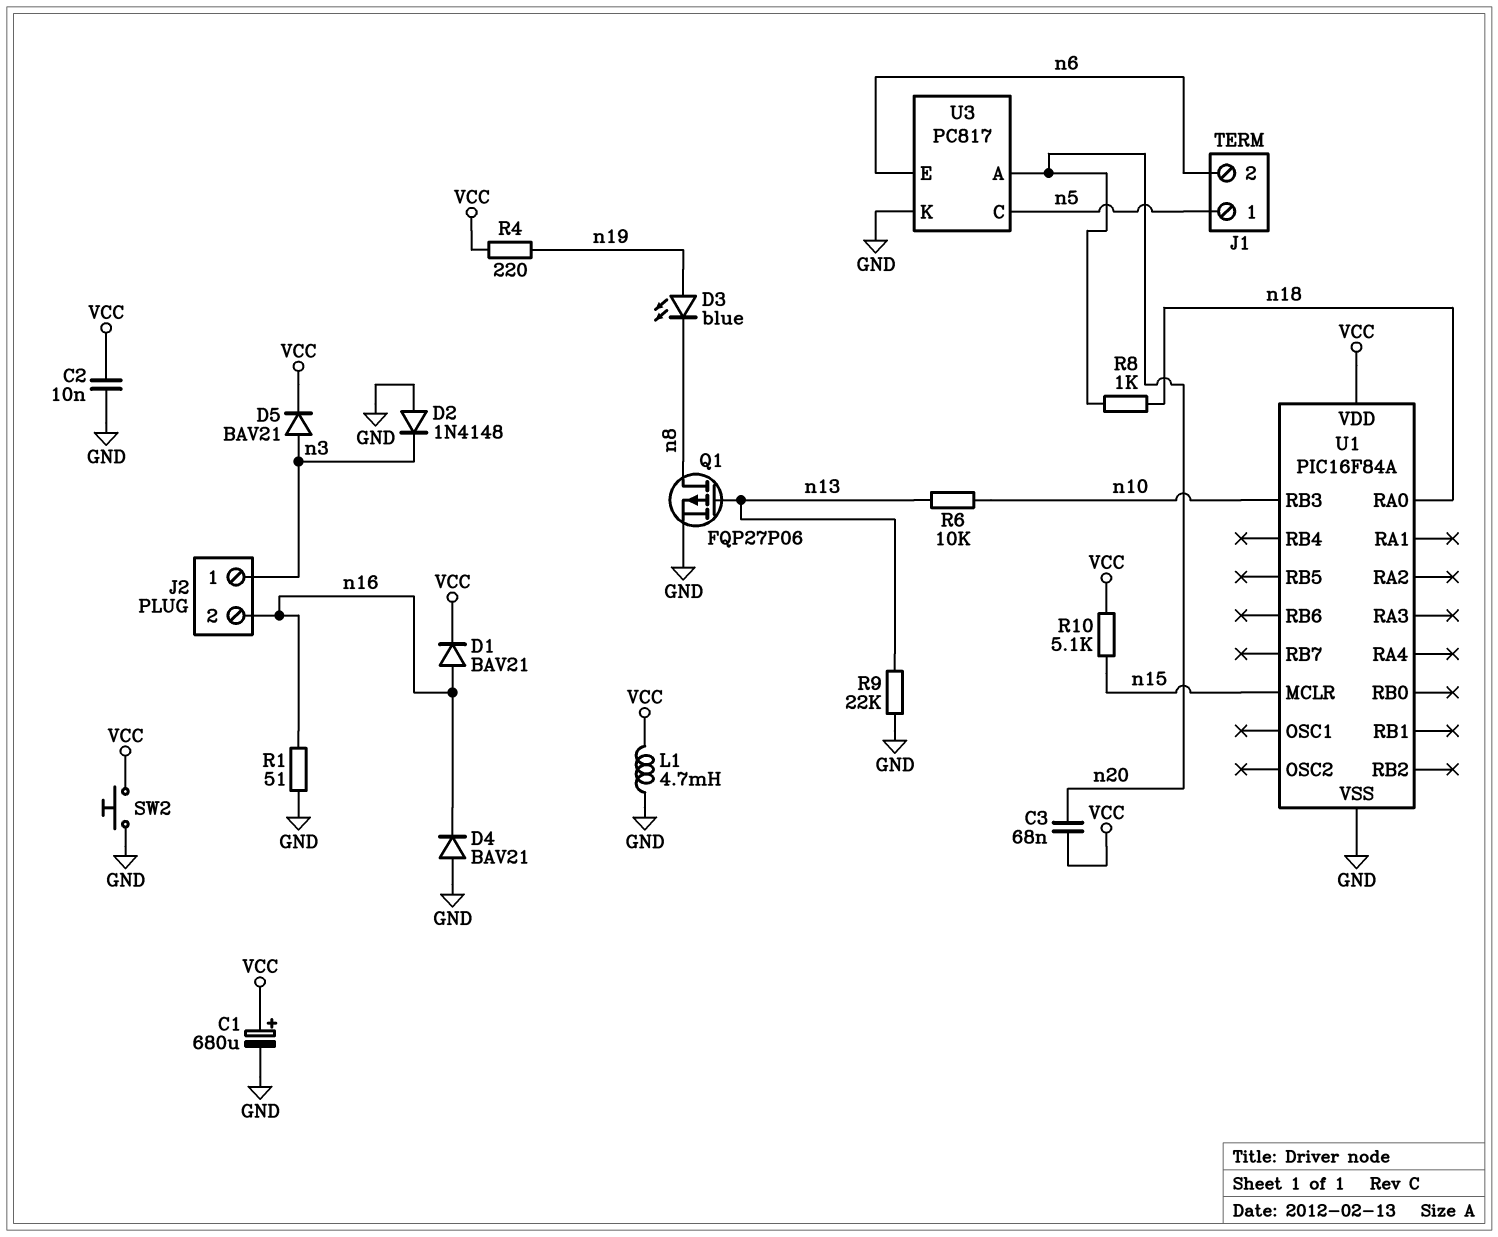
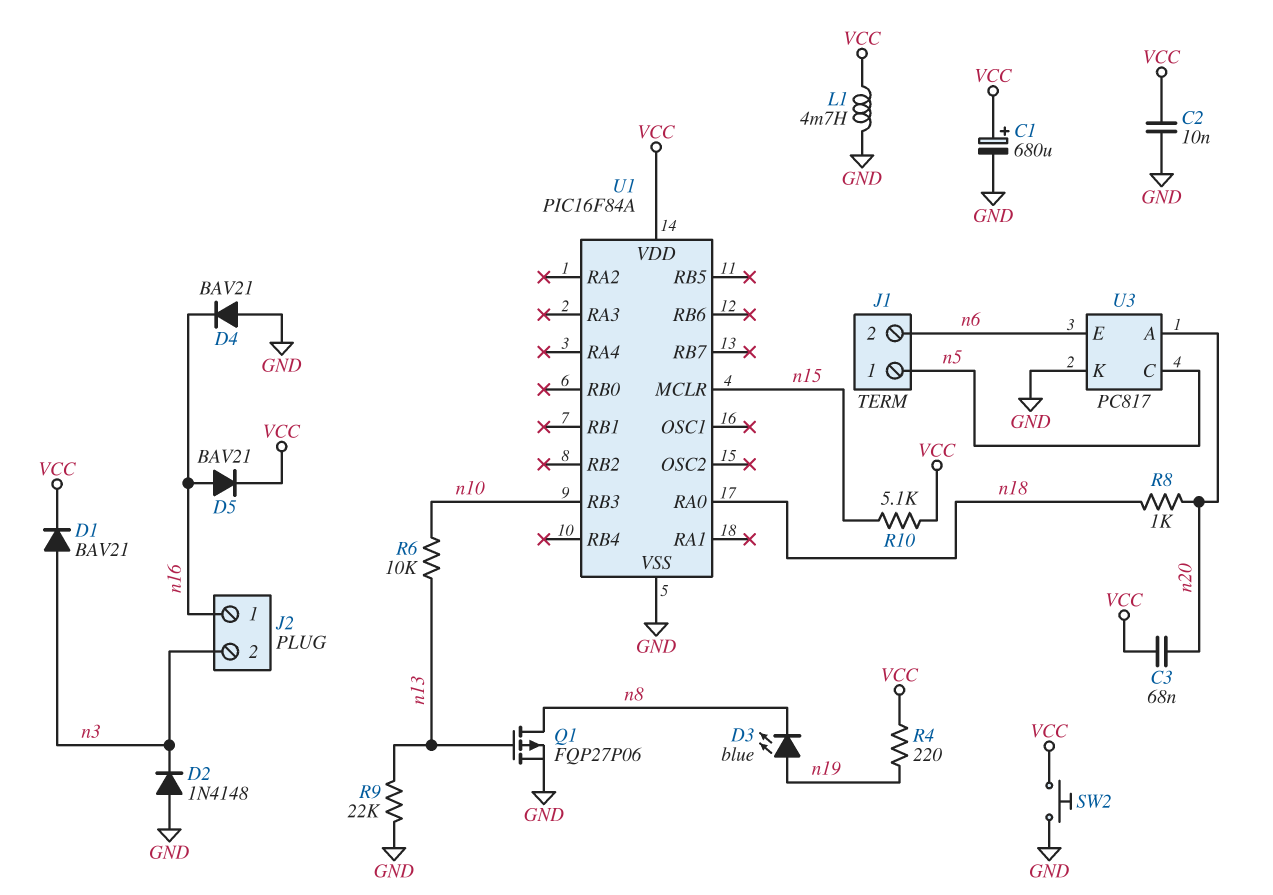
D1: diode BAV21 (A n16, K VCC) -> diode BAV21 (A n3, K VCC)
D5: diode BAV21 (A n3, K VCC) -> diode BAV21 (A n16, K VCC)
J2 pin 1: n3 -> n16
J2 pin 2: n16 -> n3
R1: 51 (GND, n16) -> none

